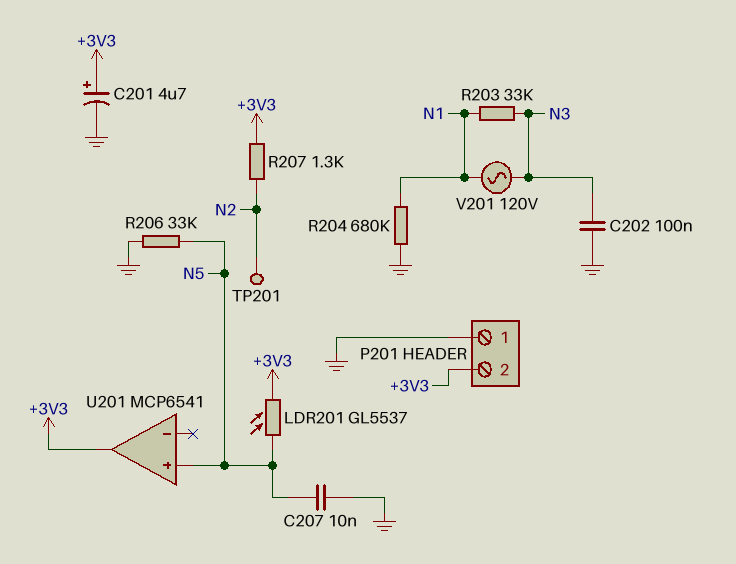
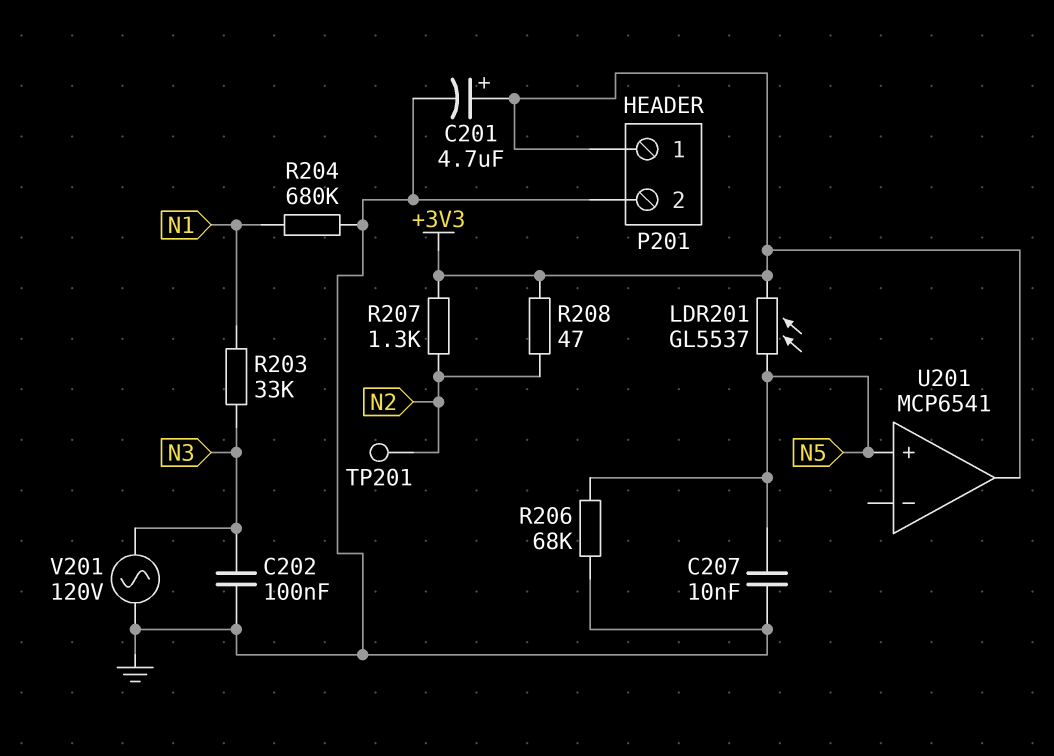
P201 pin 1: GND -> +3V3
P201 pin 2: +3V3 -> GND
R206: 33k (GND, N5) -> 68k (GND, N5)
R208: none -> 47 (+3V3, N2)
V201: AC 120V (N1, N3) -> AC 120V (GND, N3)

